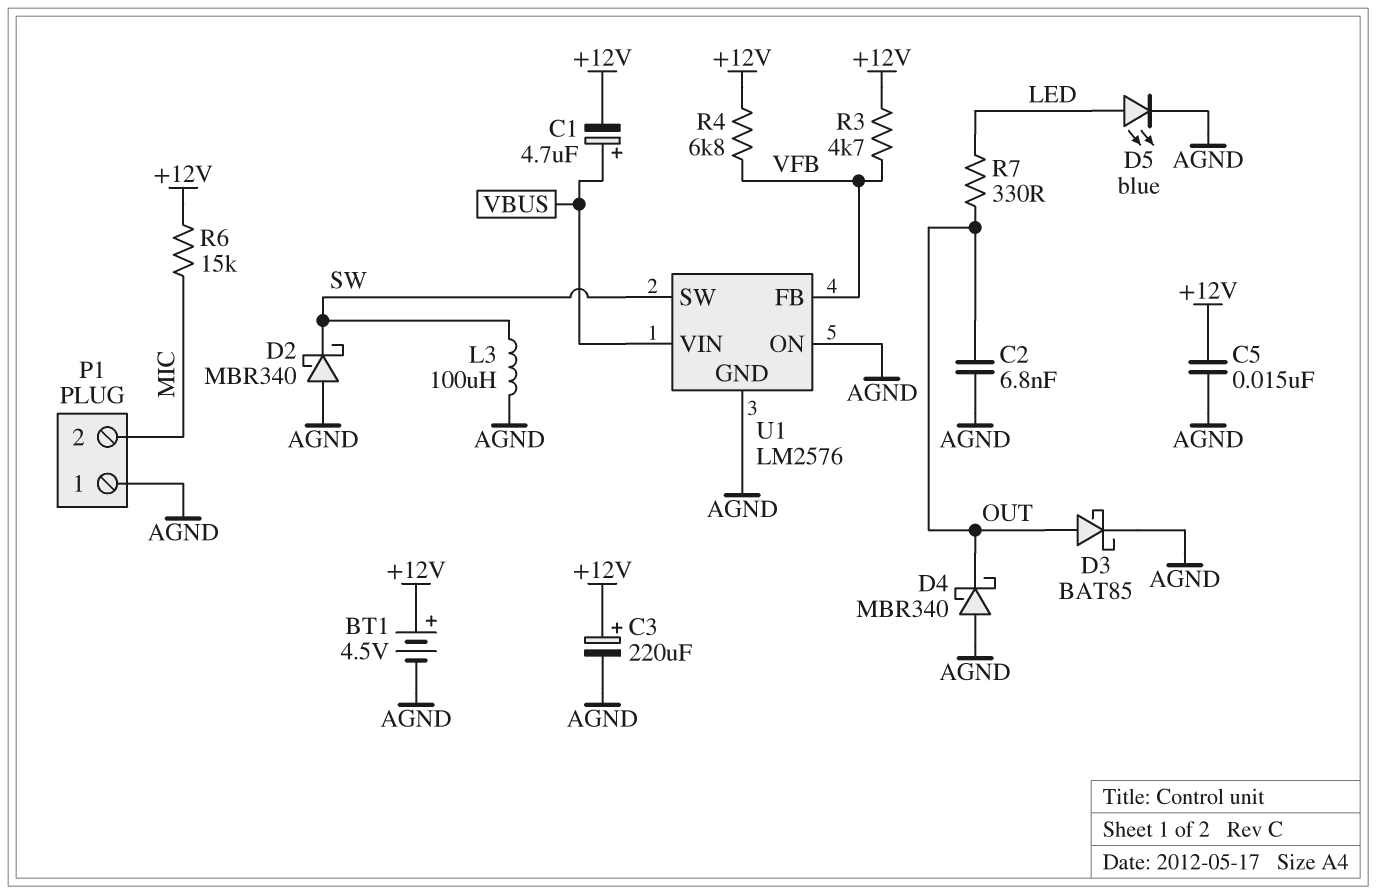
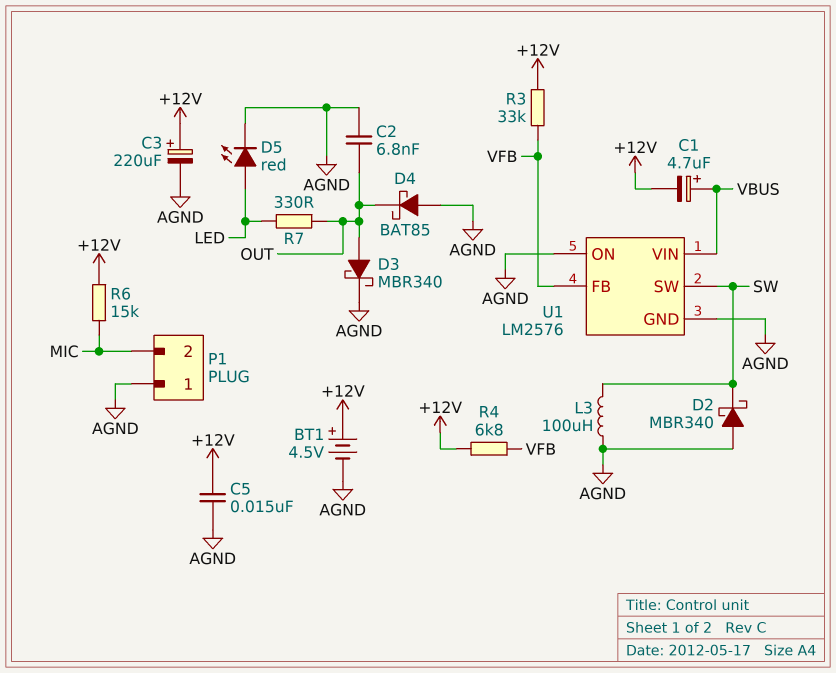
D3: schottky BAT85 (A OUT, K AGND) -> schottky MBR340 (A OUT, K AGND)
D4: schottky MBR340 (A AGND, K OUT) -> schottky BAT85 (A AGND, K OUT)
D5: LED blue (A LED, K AGND) -> LED red (A LED, K AGND)
R3: 4.7k (+12V, VFB) -> 33k (+12V, VFB)

